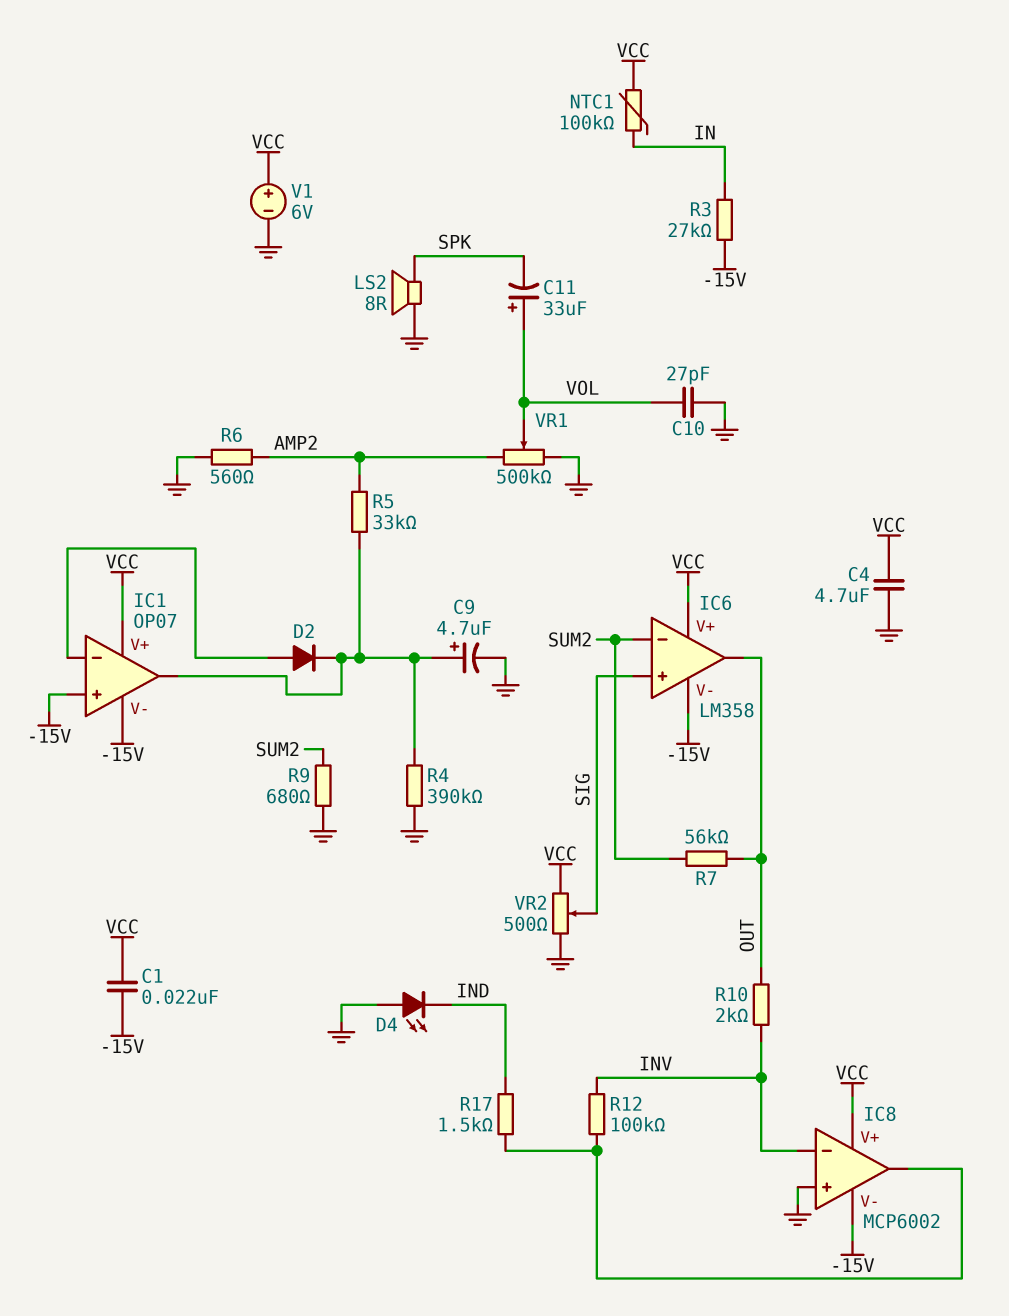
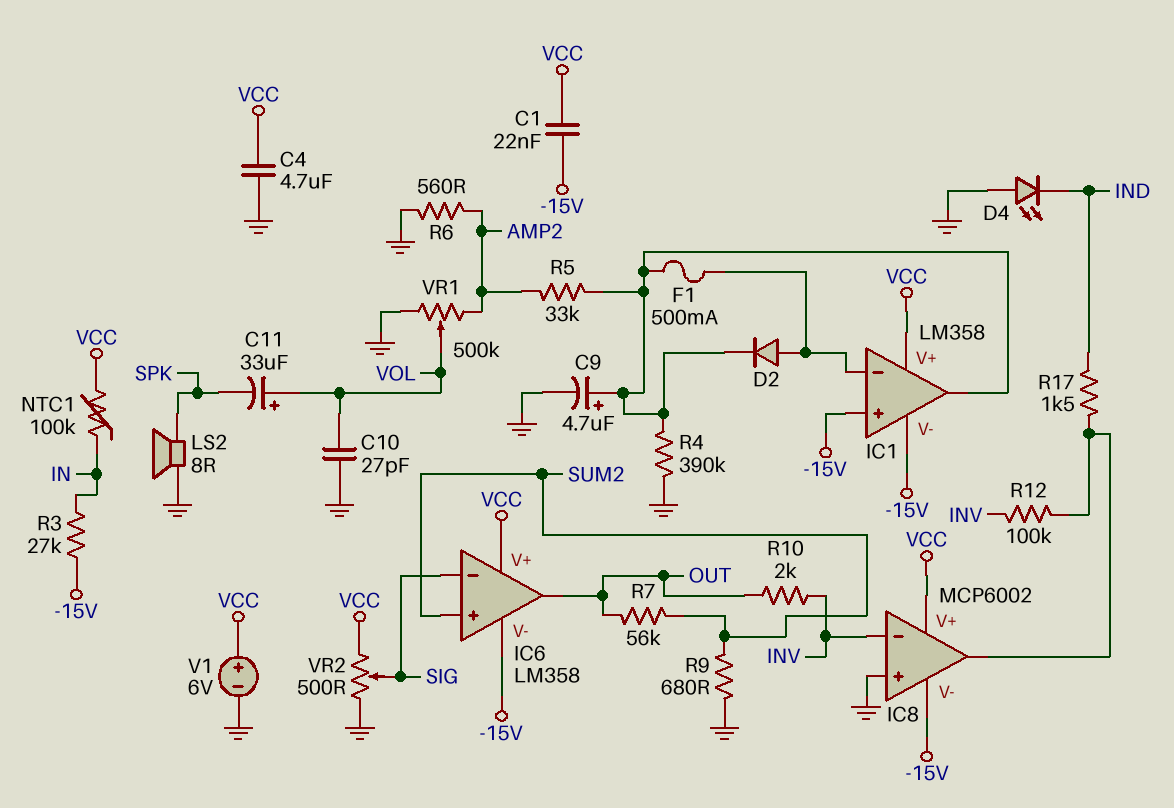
F1: none -> 500mA (IC1/in-, IC1/out)
IC1: OP07 -> LM358
IC6 pin in+: SIG -> SUM2
IC6 pin in-: SUM2 -> SIG

